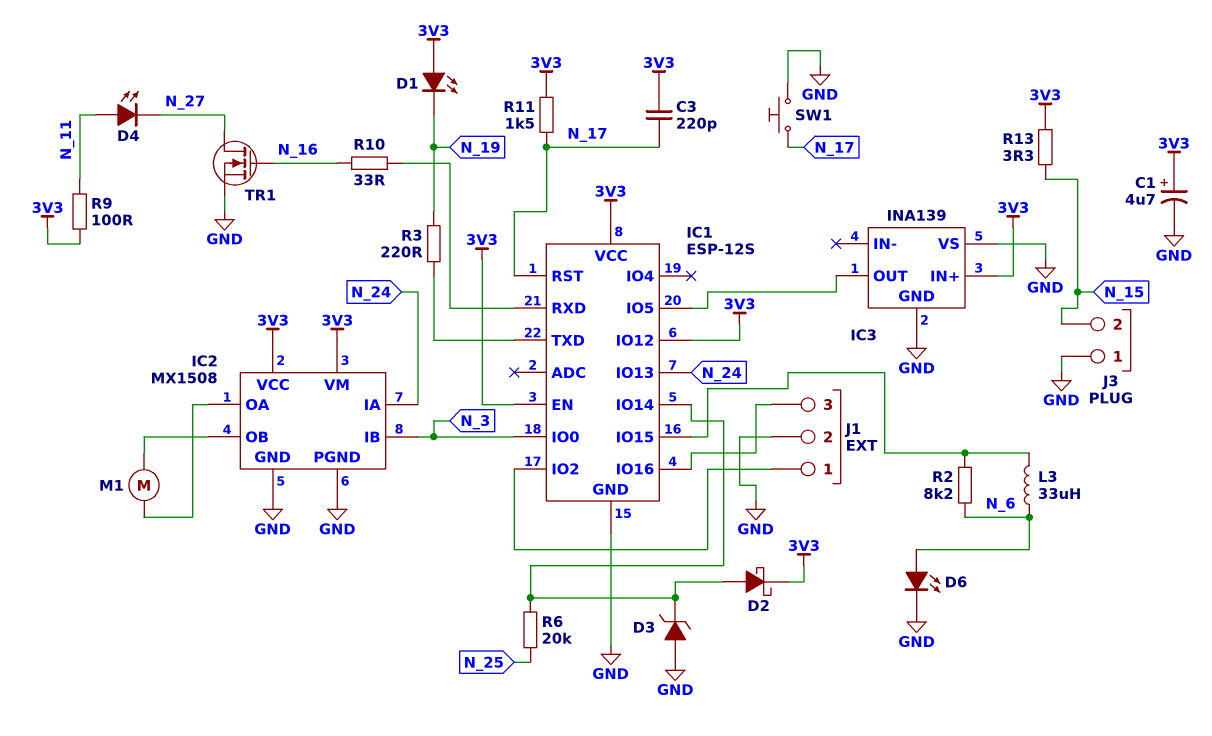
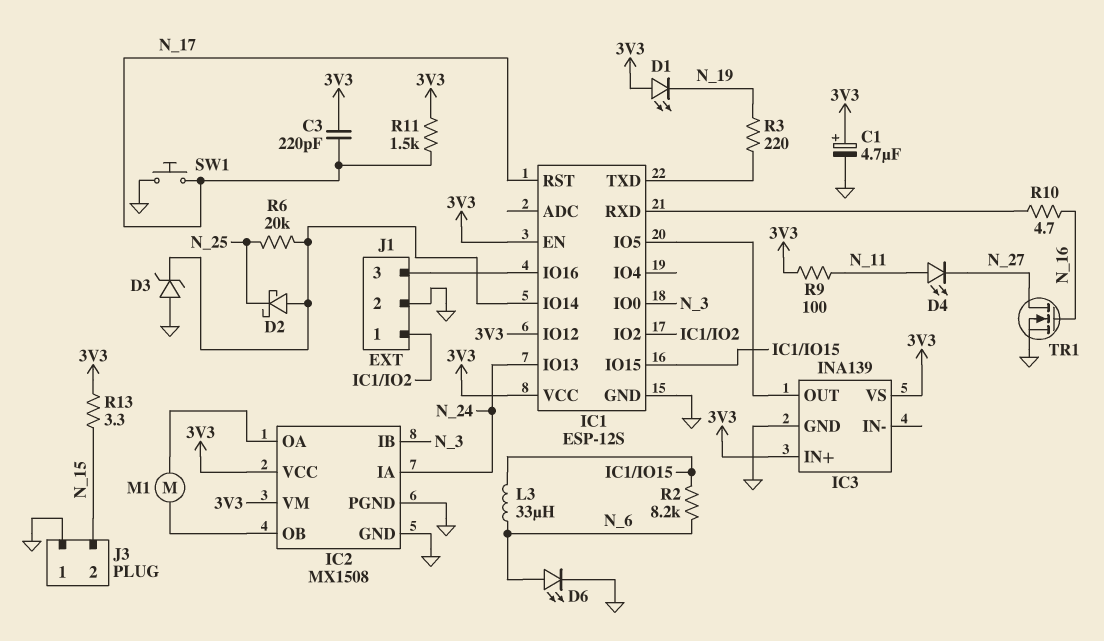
D2: schottky (A IC1/IO14, K 3V3) -> schottky (A IC1/IO14, K N_25)
IC3 pin VS: GND -> 3V3
R10: 33 (IC1/RXD, N_16) -> 4.7 (IC1/RXD, N_16)

